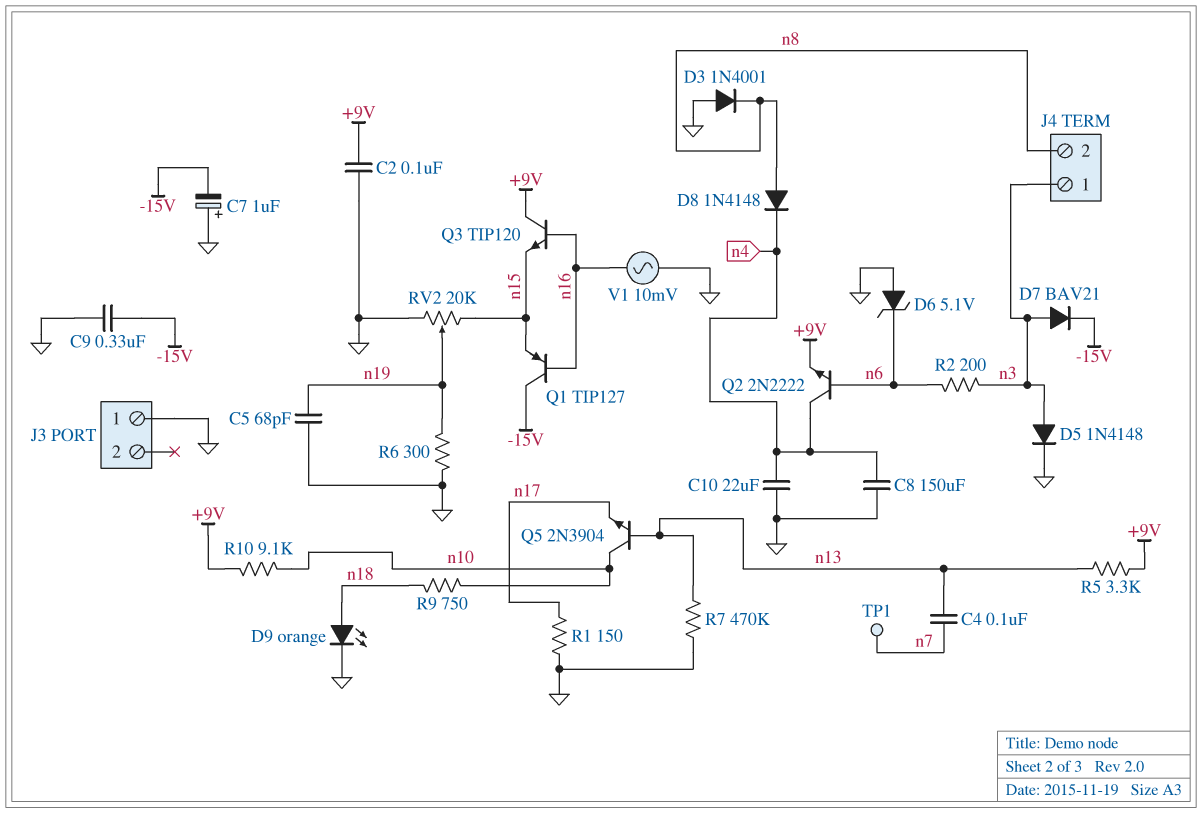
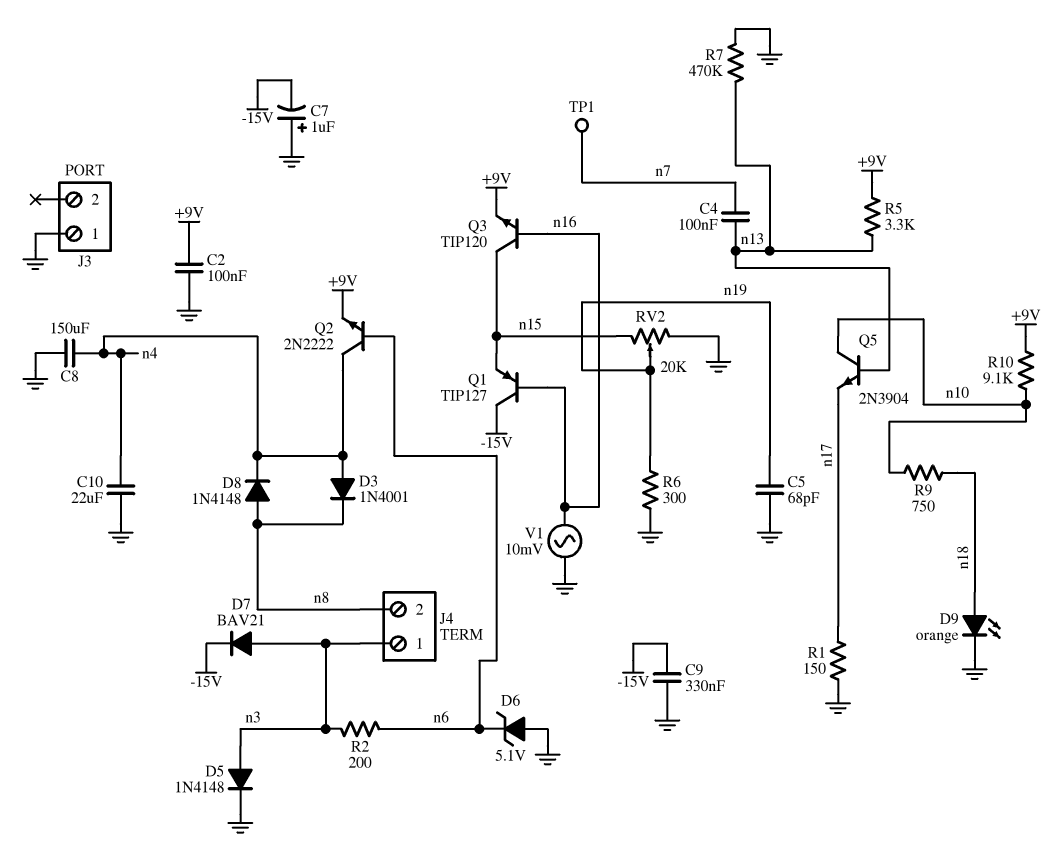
D3: diode 1N4001 (A GND, K n8) -> diode 1N4001 (A n4, K n8)
Q3: NPN TIP120 (B n16, C +9V, E n15) -> NPN TIP120 (B n16, C n15, E +9V)

